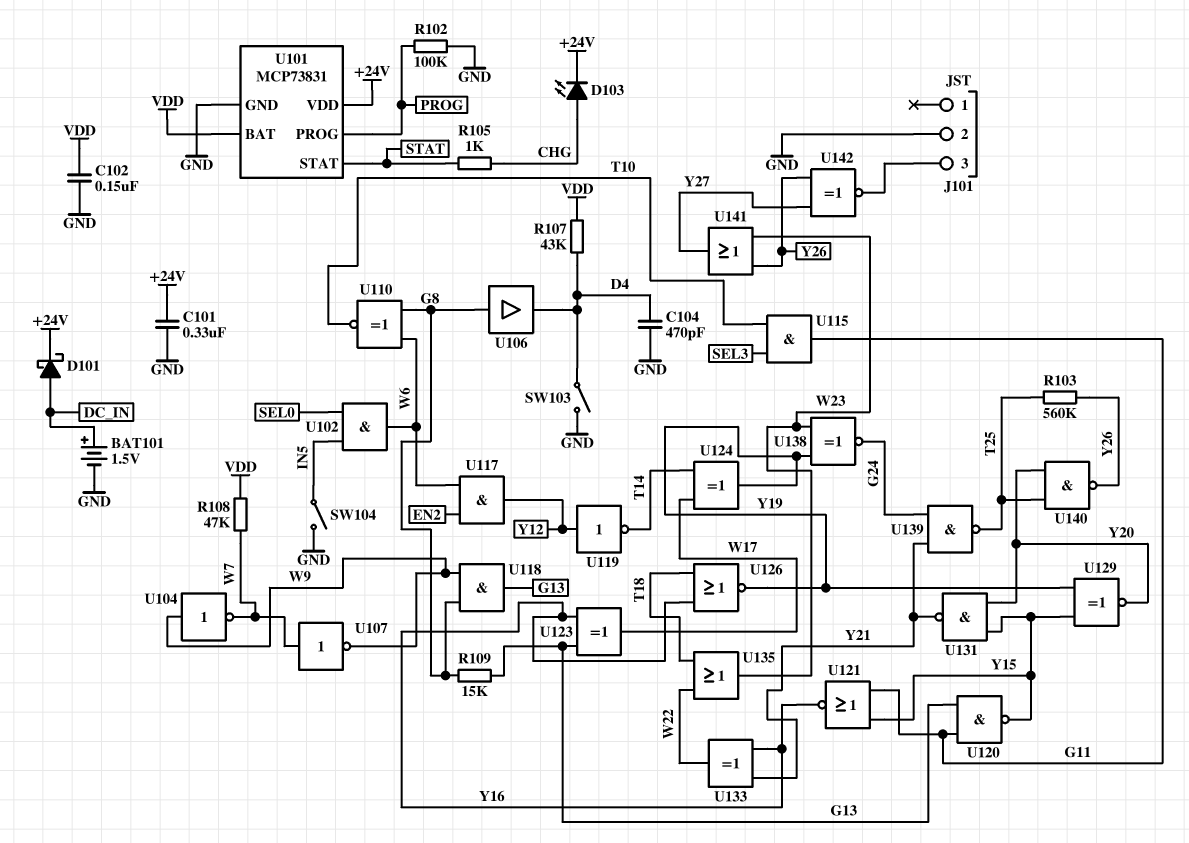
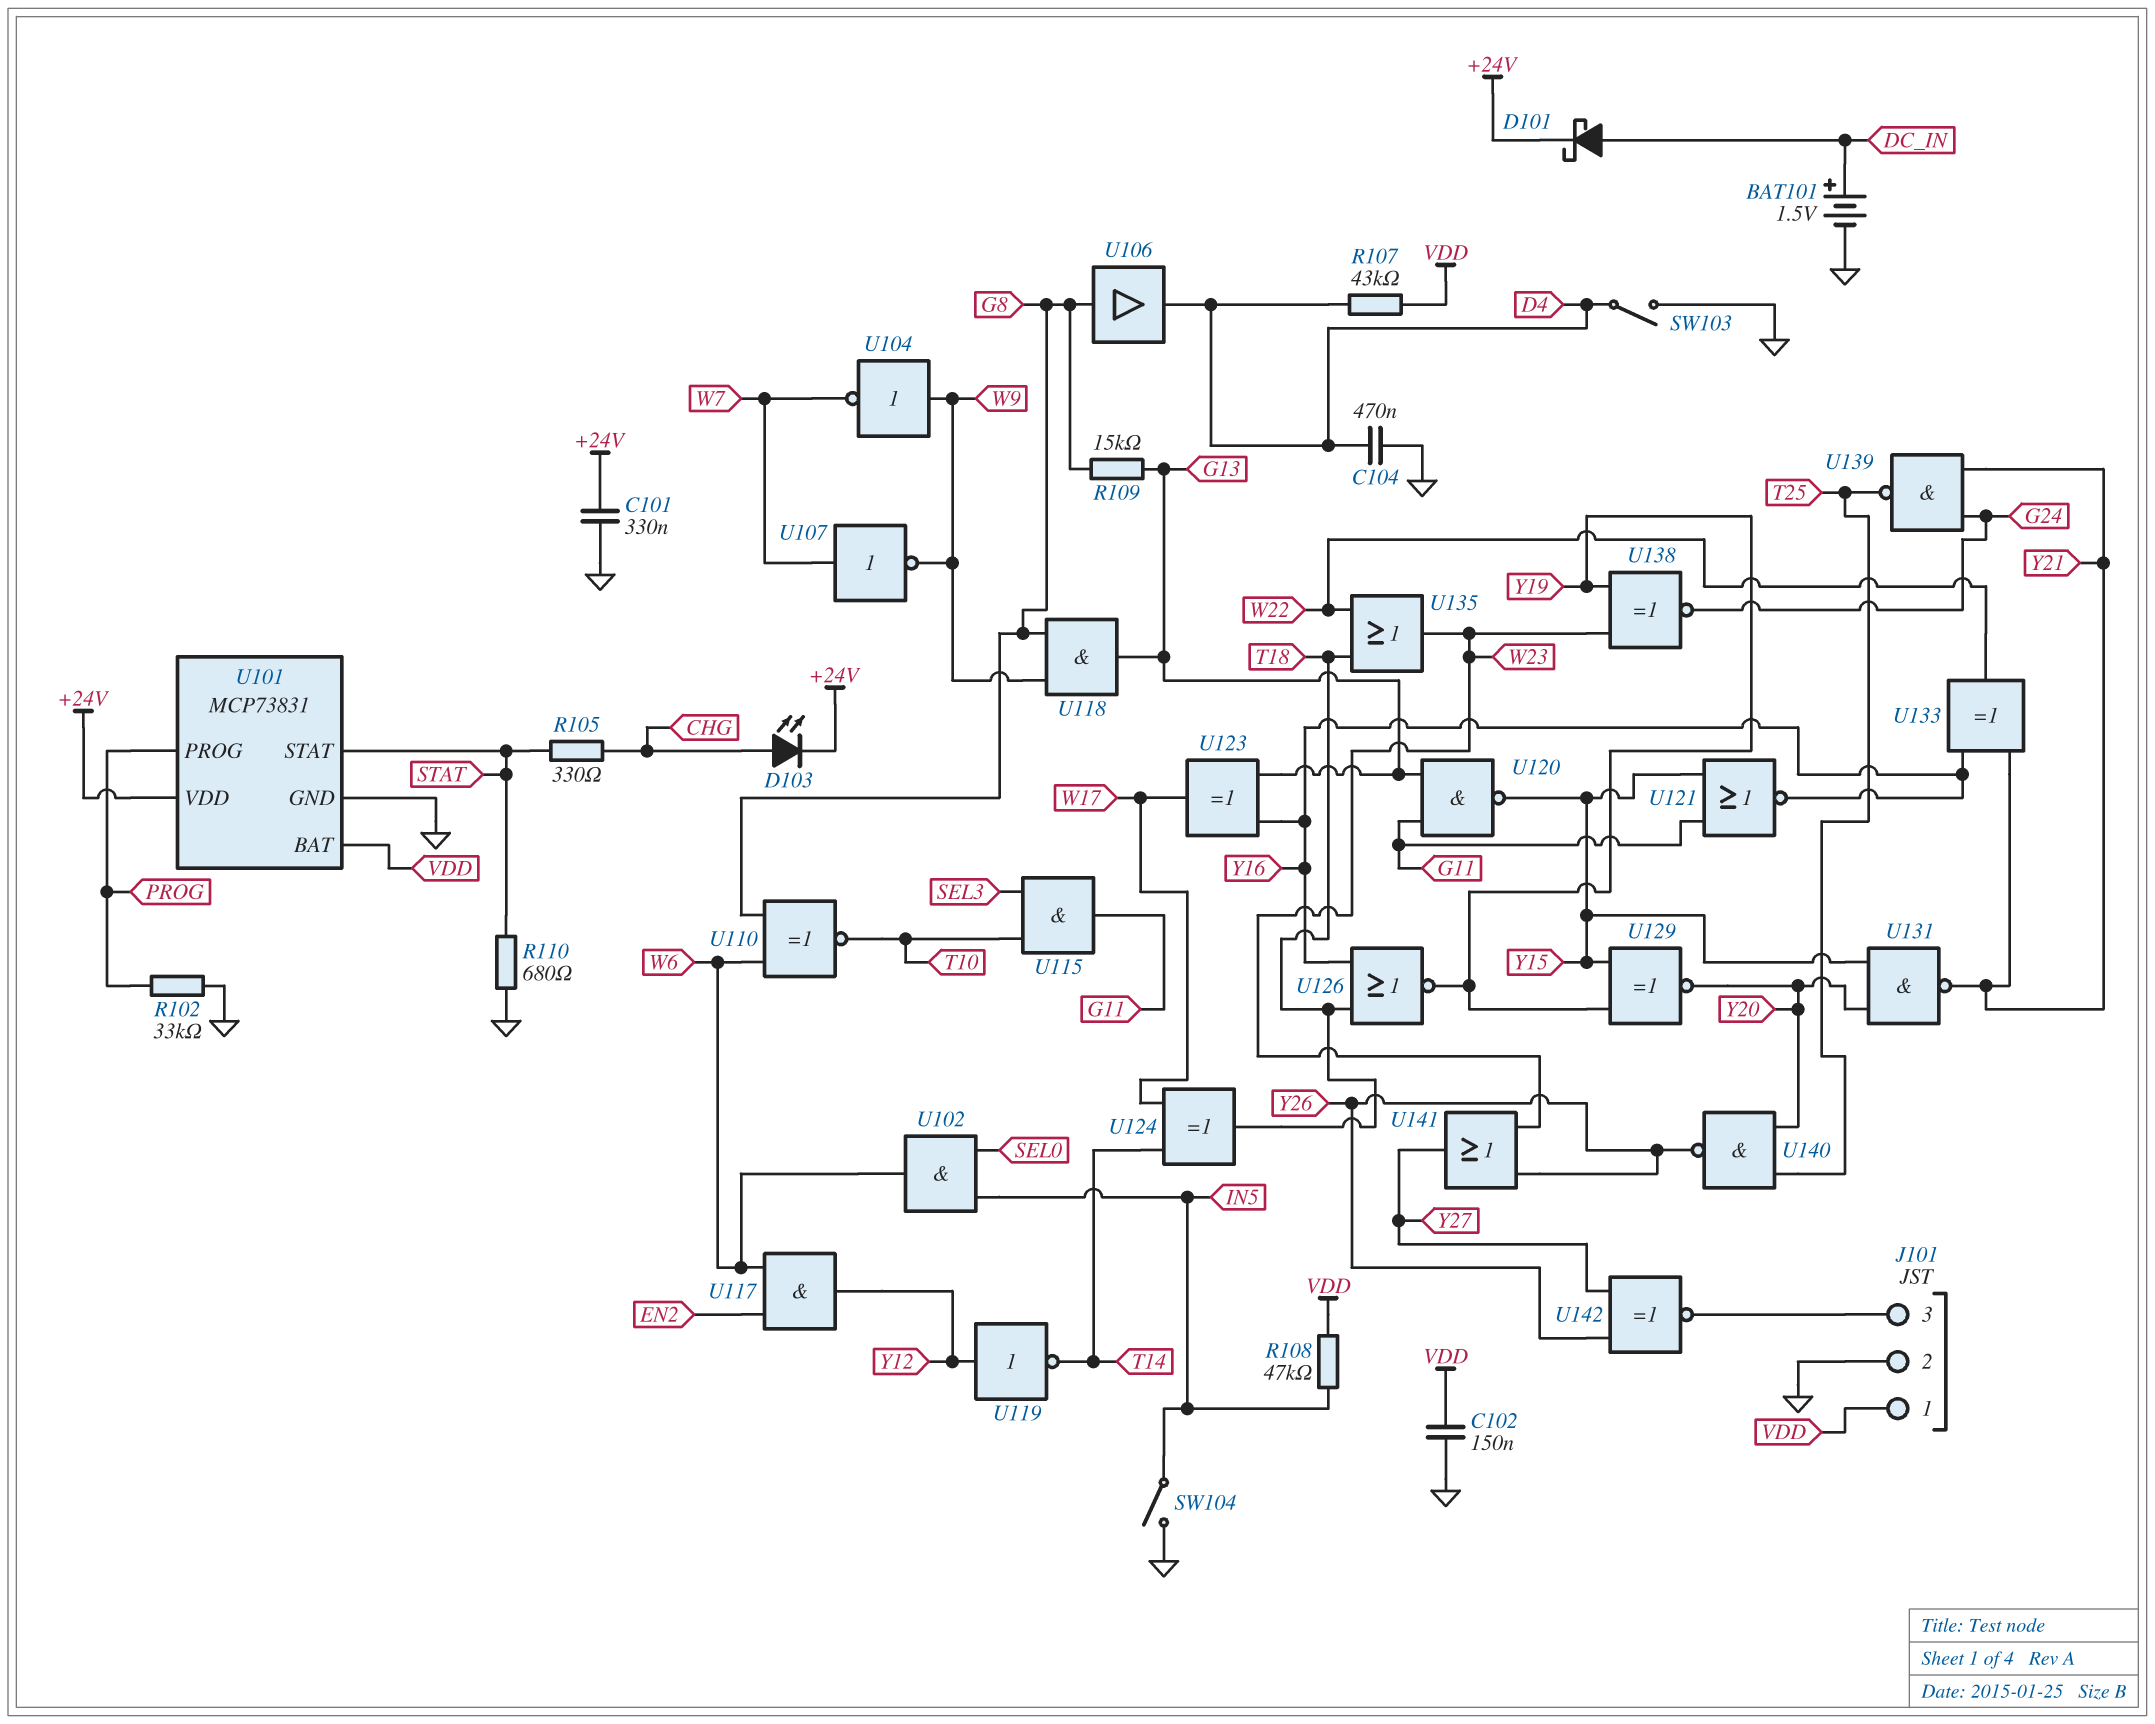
C104: 470pF (D4, GND) -> 470nF (D4, GND)
J101 pin 1: none -> VDD
R102: 100k (GND, PROG) -> 33k (GND, PROG)
R103: 560k (T25, Y26) -> none
R105: 1k (CHG, STAT) -> 330 (CHG, STAT)
R108: 47k (VDD, W7) -> 47k (IN5, VDD)
R110: none -> 680 (GND, STAT)
U124: XOR (in T14, in W17, out Y19) -> XOR (in T14, in W17, out T18)

